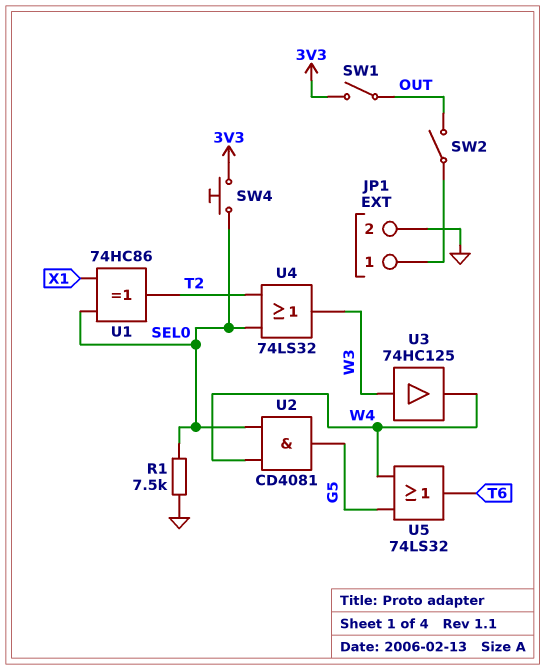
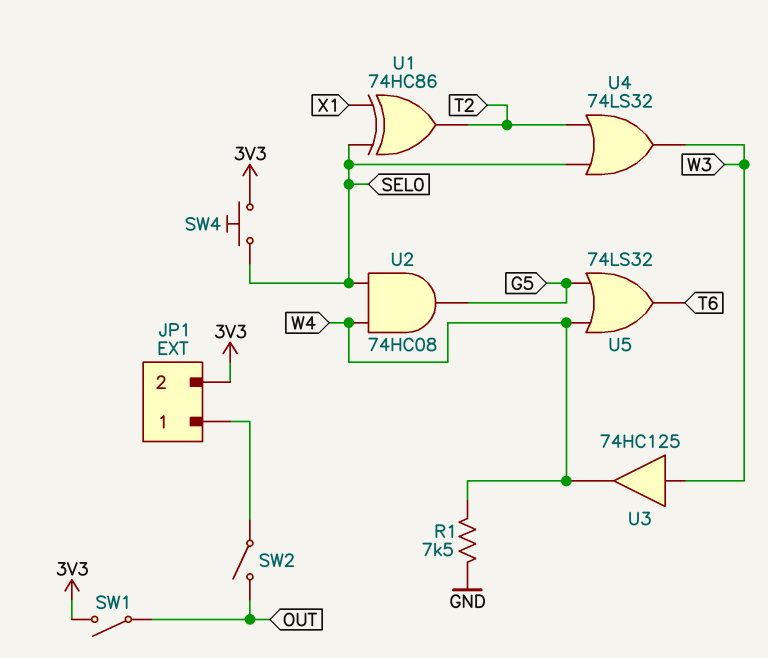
JP1 pin 2: GND -> 3V3
R1: 7.5k (GND, SEL0) -> 7.5k (GND, W4)
U2: AND CD4081 (in SEL0, in W4, out G5) -> AND 74HC08 (in SEL0, in W4, out G5)

